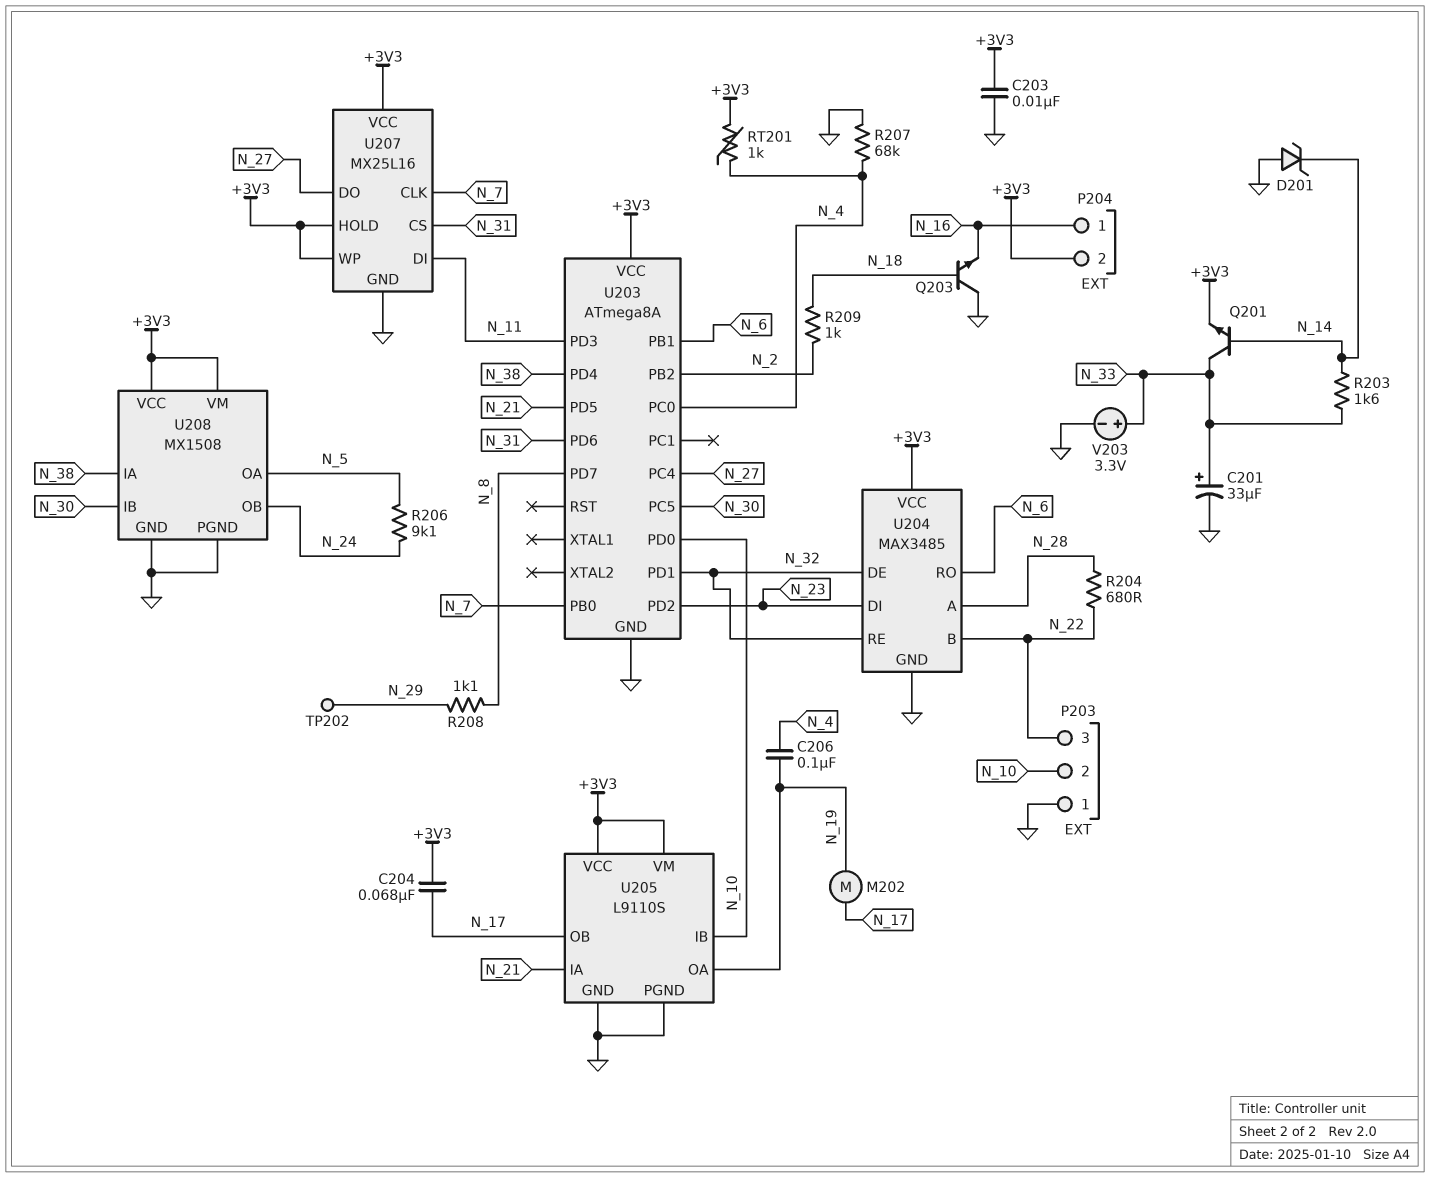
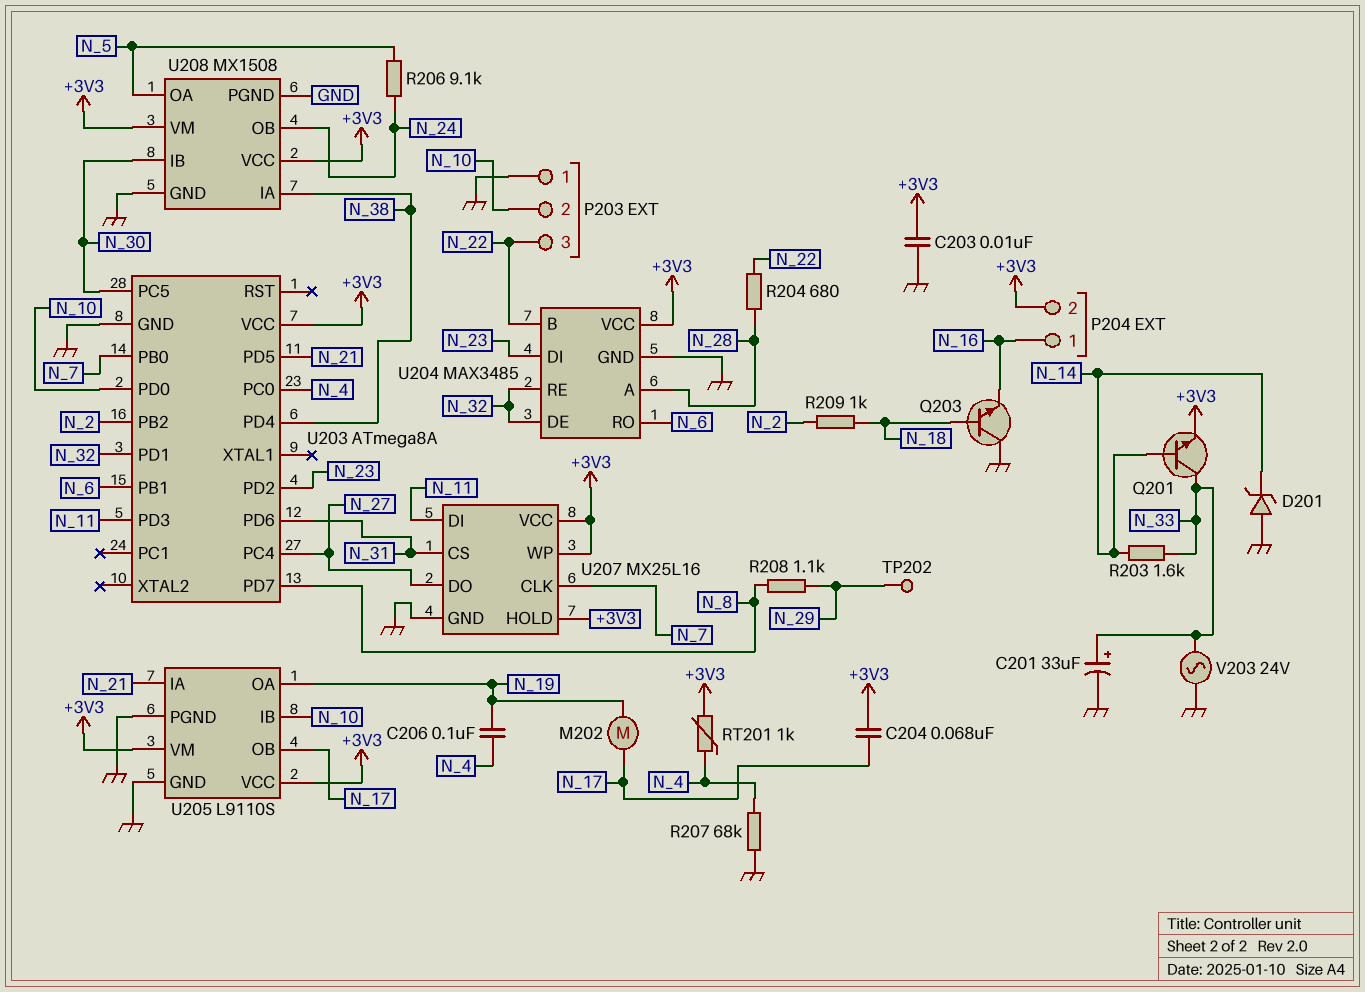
V203: 3.3V (plus N_33, minus GND) -> AC 24V (GND, N_33)

